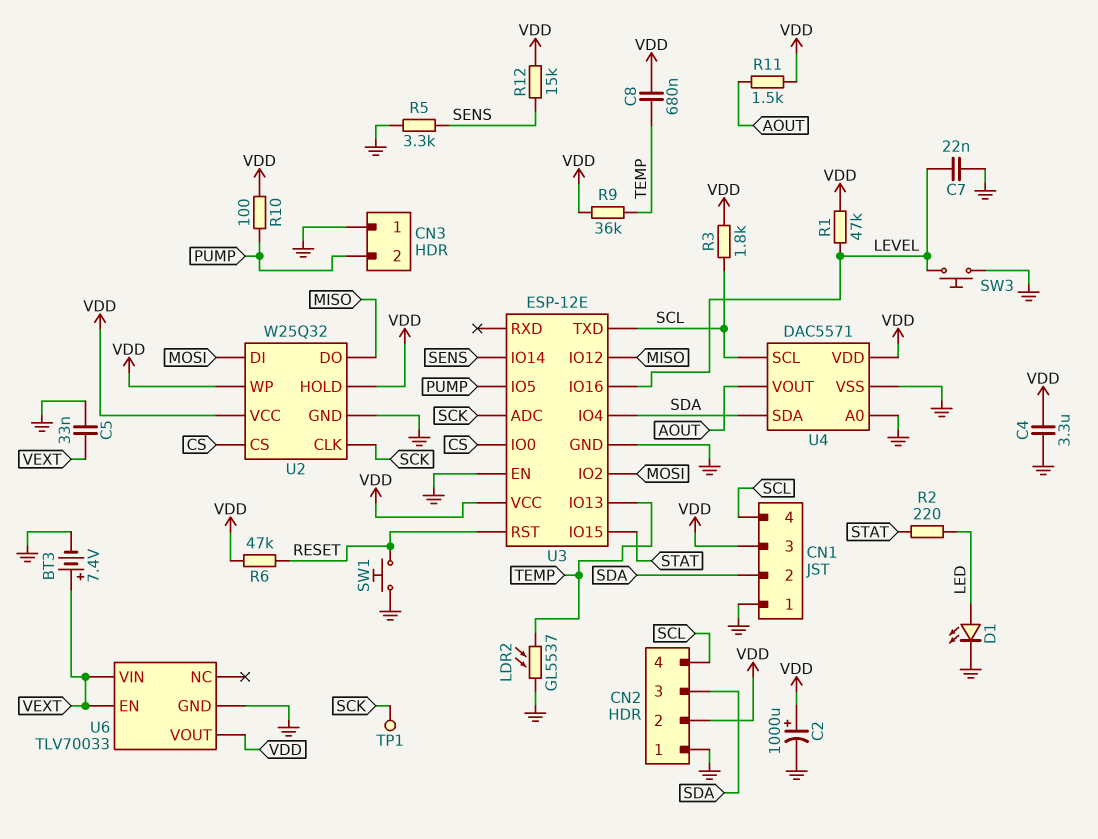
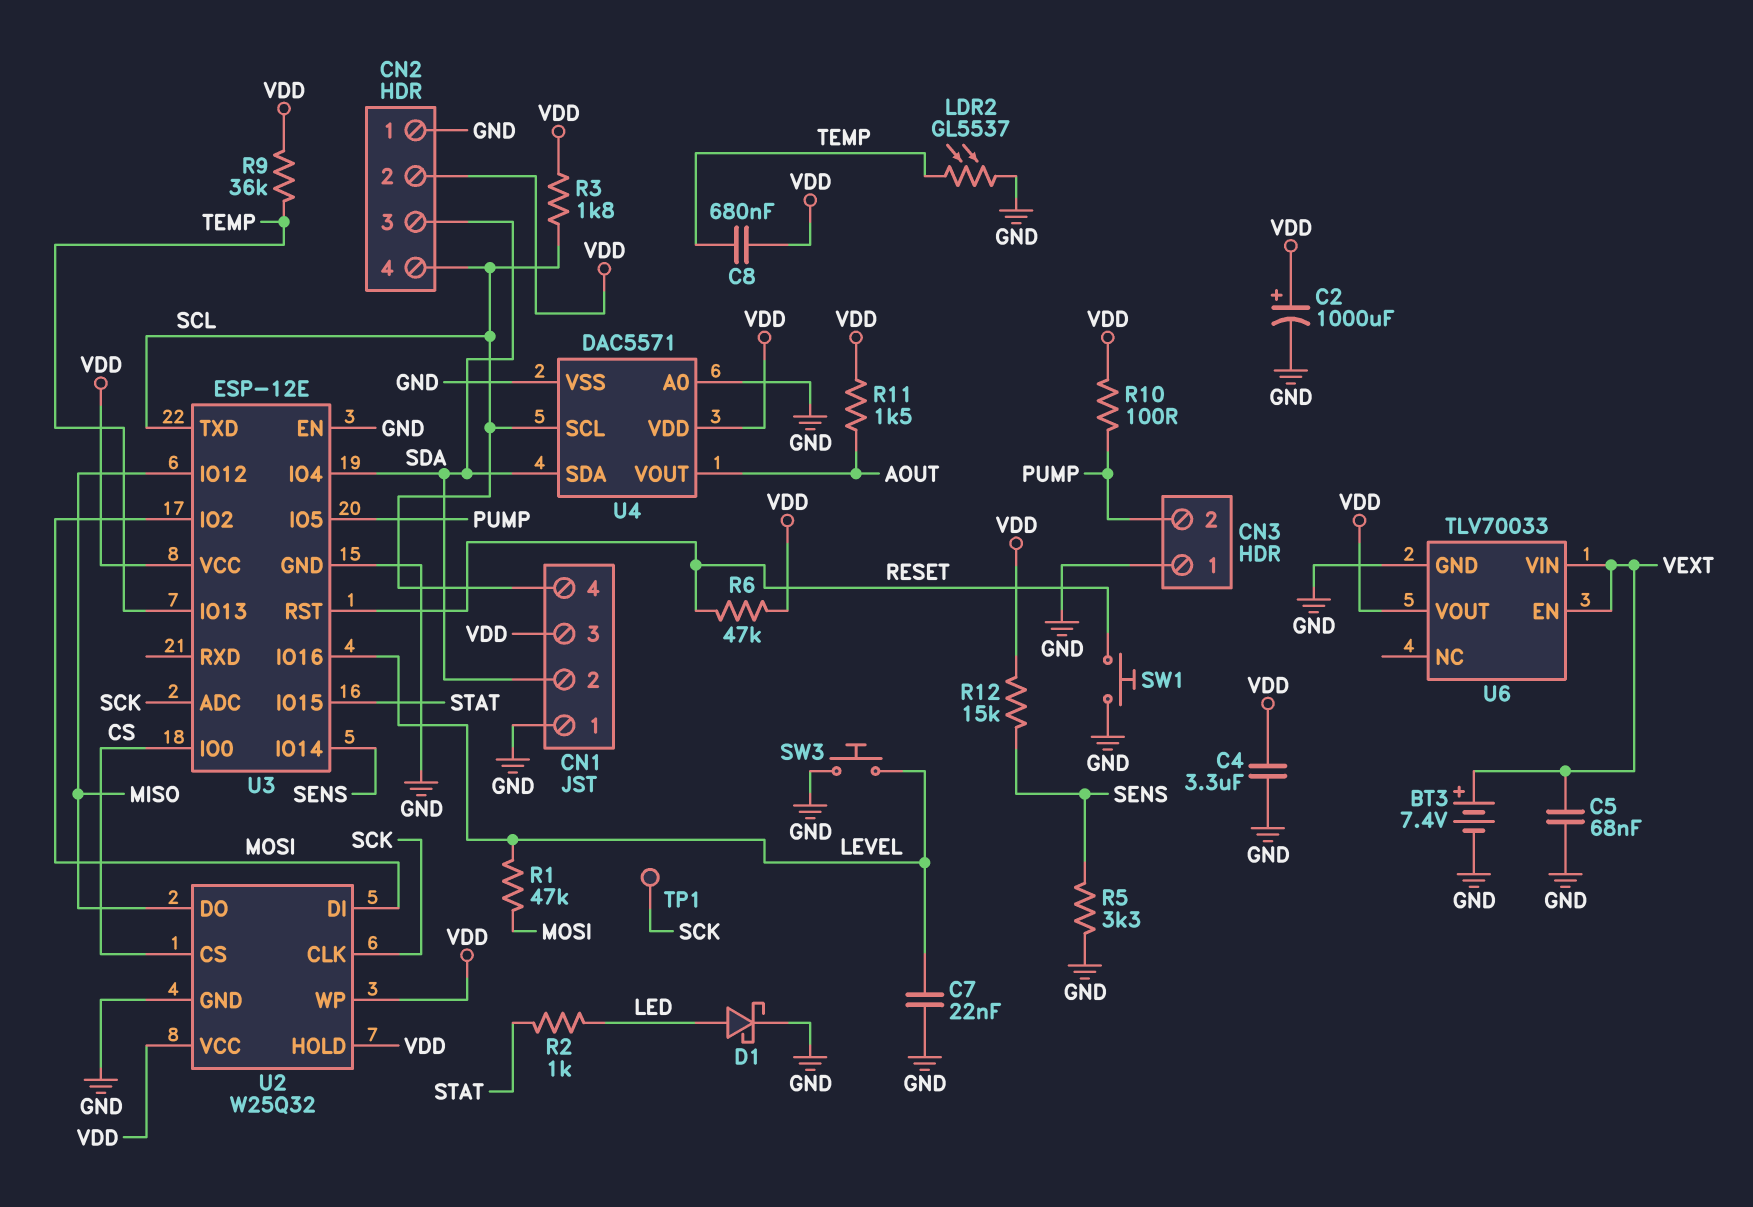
C5: 33nF (GND, VEXT) -> 68nF (GND, VEXT)
D1: LED (A LED, K GND) -> schottky (A LED, K GND)
R1: 47k (LEVEL, VDD) -> 47k (LEVEL, MOSI)
R2: 220 (LED, STAT) -> 1k (LED, STAT)

